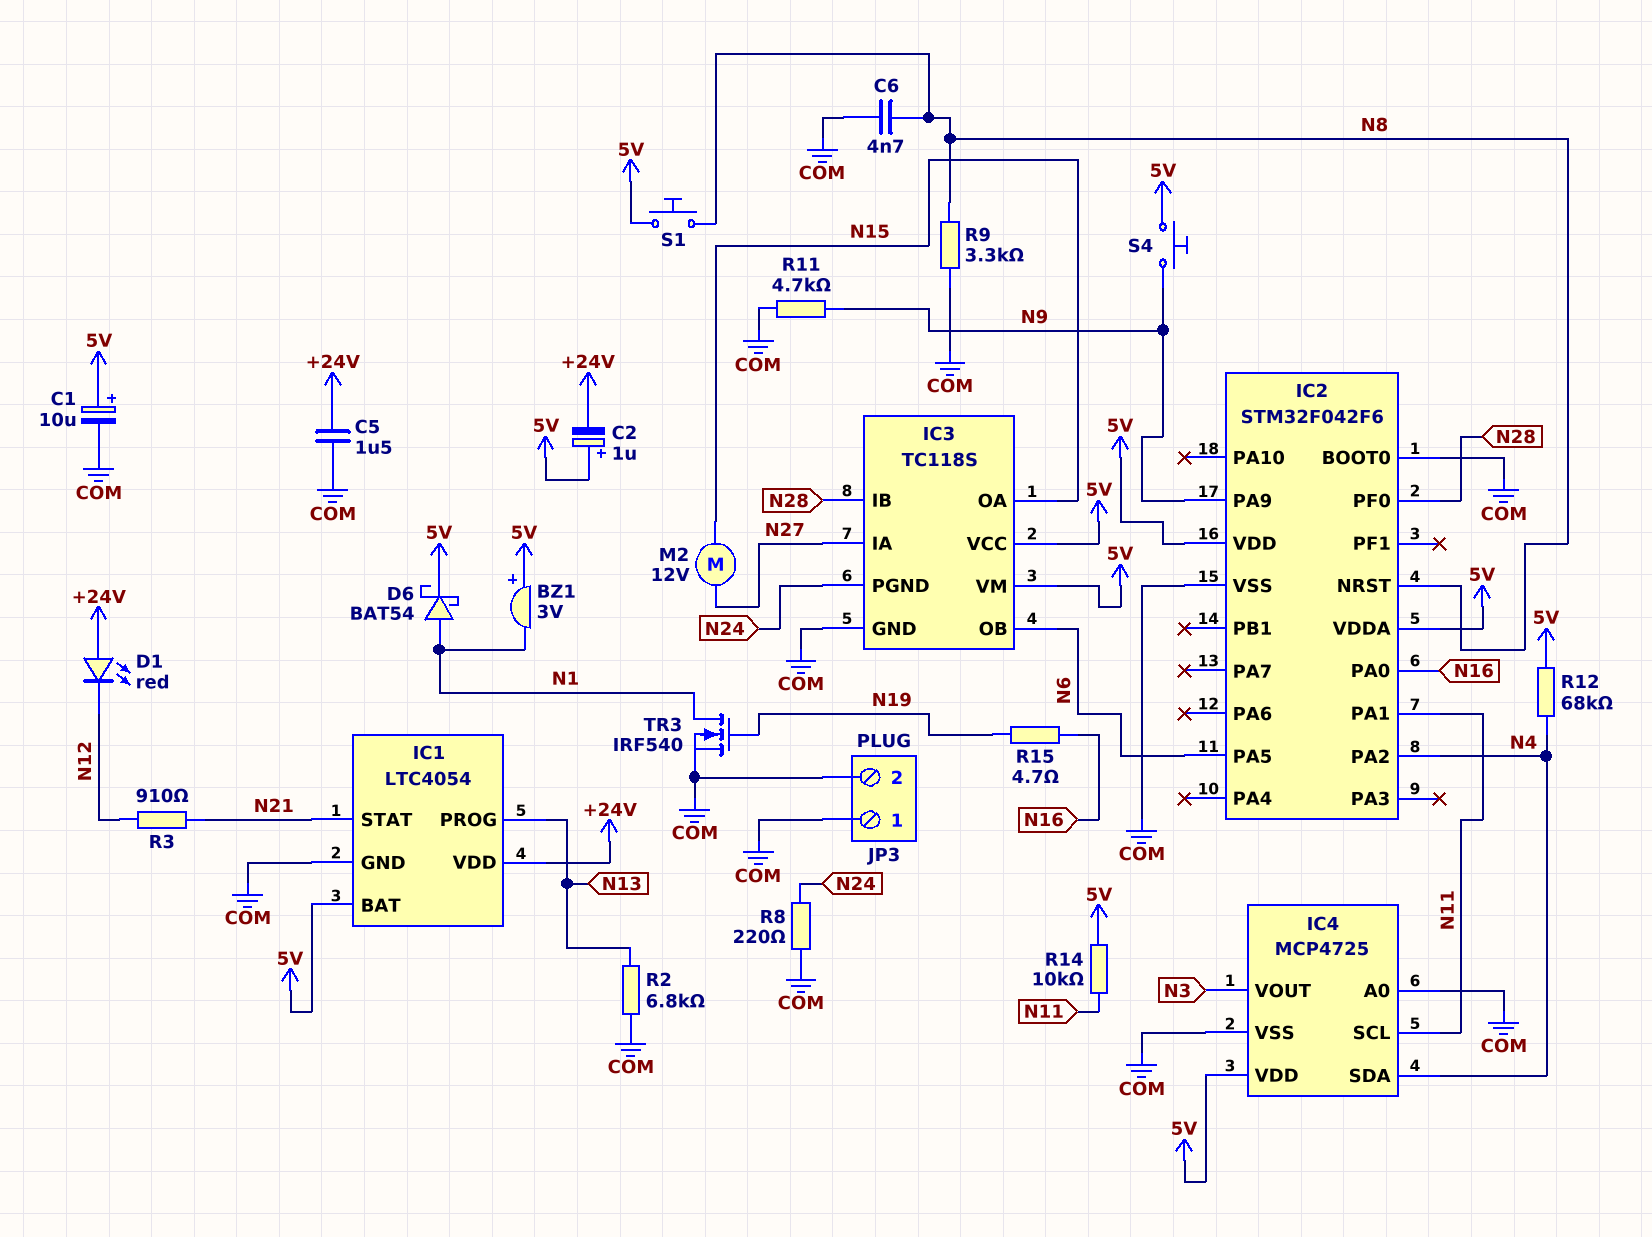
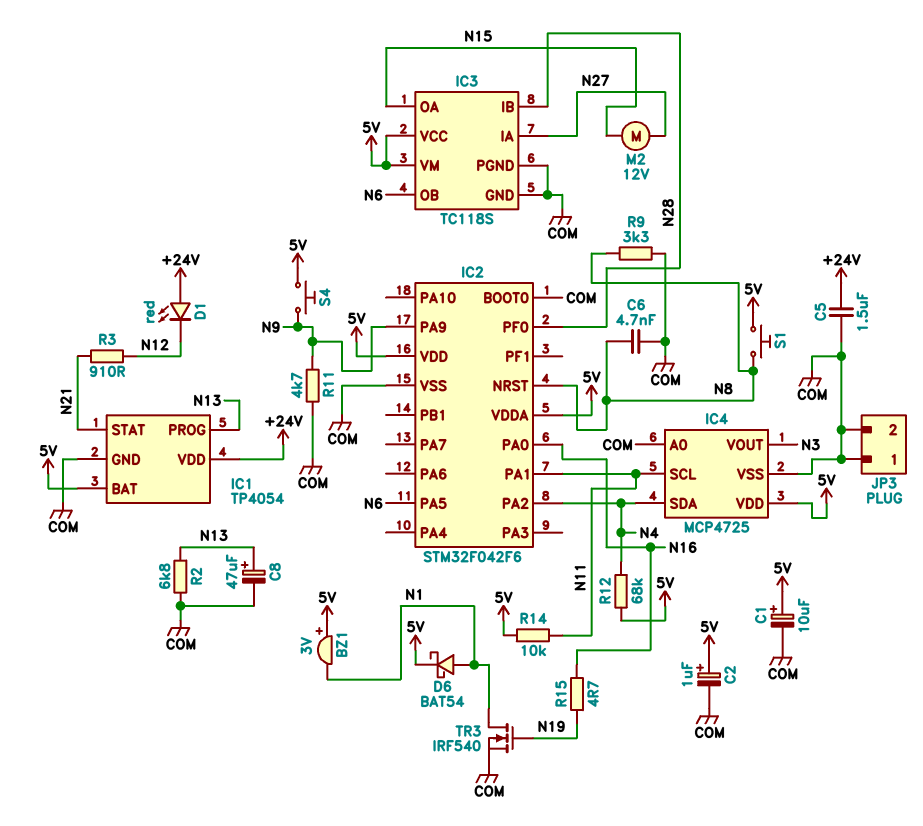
C2: 1uF (plus 5V, minus +24V) -> 1uF (plus 5V, minus COM)
C8: none -> 47uF (plus N13, minus COM)
IC1: LTC4054 -> TP4054
IC3 pin PGND: N24 -> COM
R8: 220 (COM, N24) -> none

